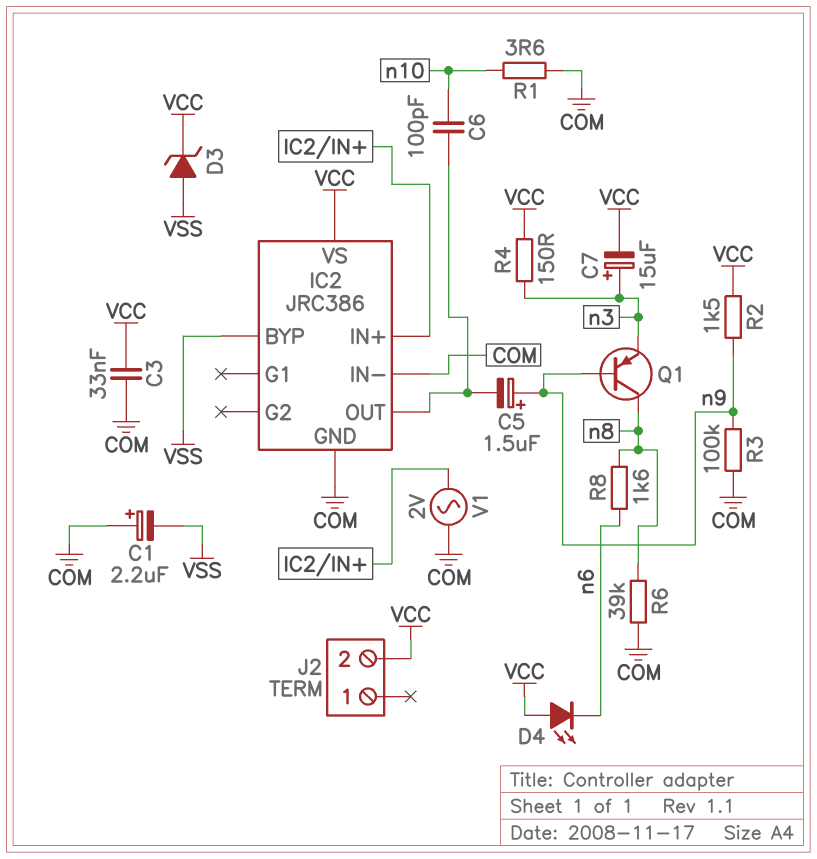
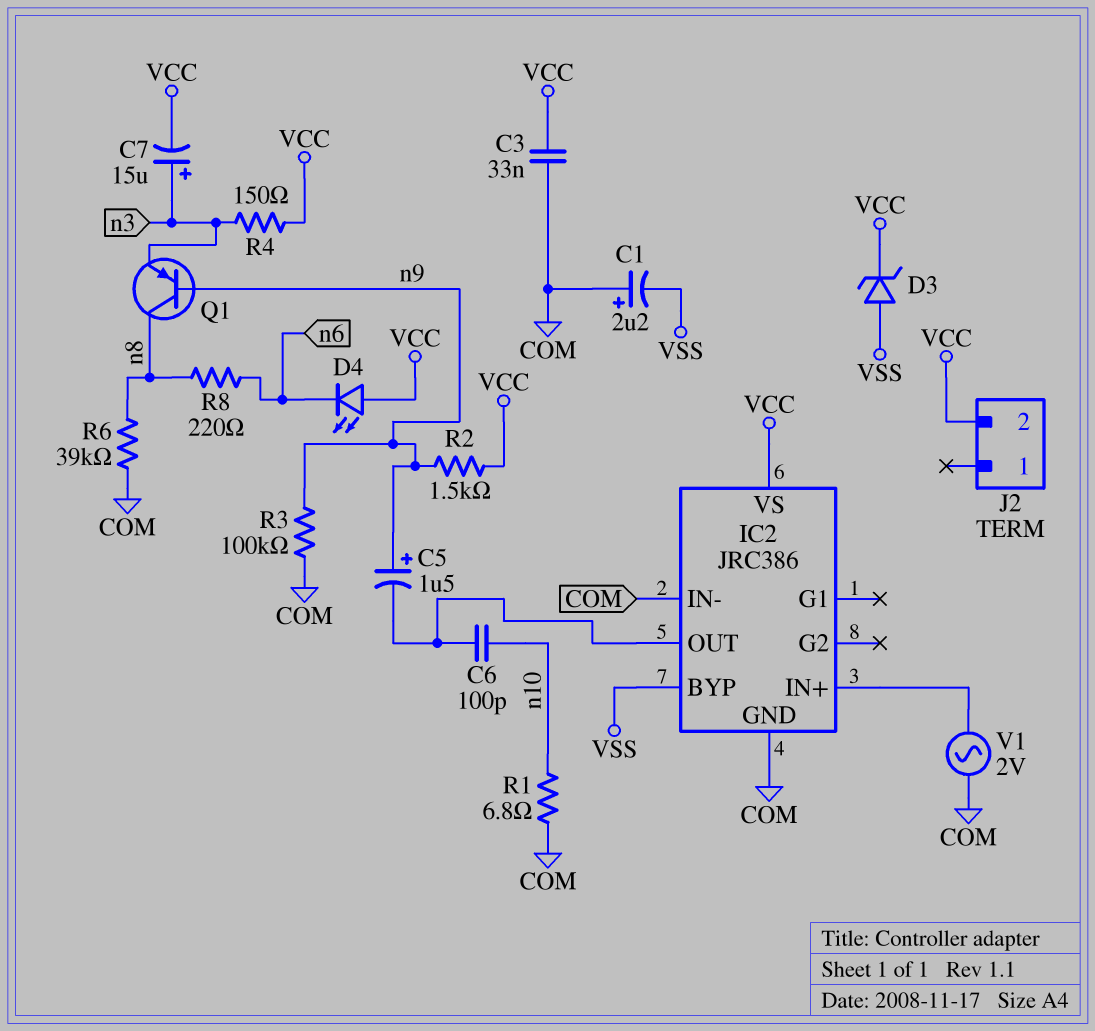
R1: 3.6 (COM, n10) -> 6.8 (COM, n10)
R8: 1.6k (n6, n8) -> 220 (n6, n8)

